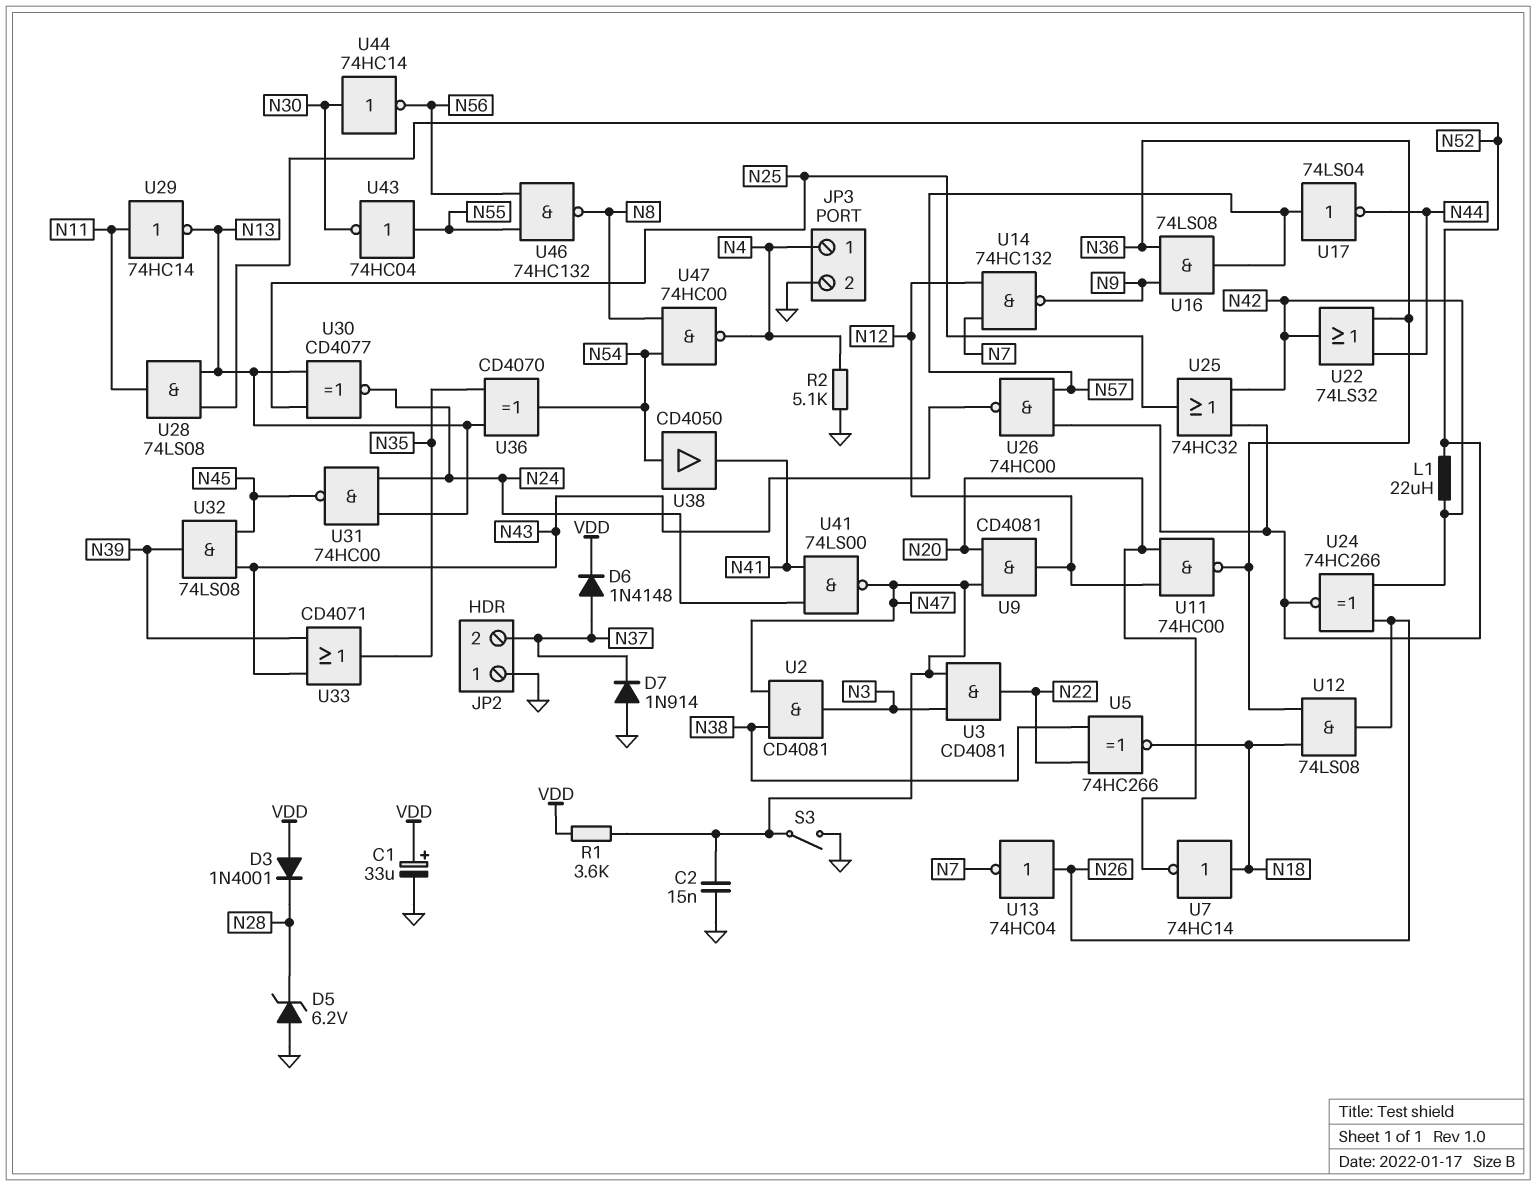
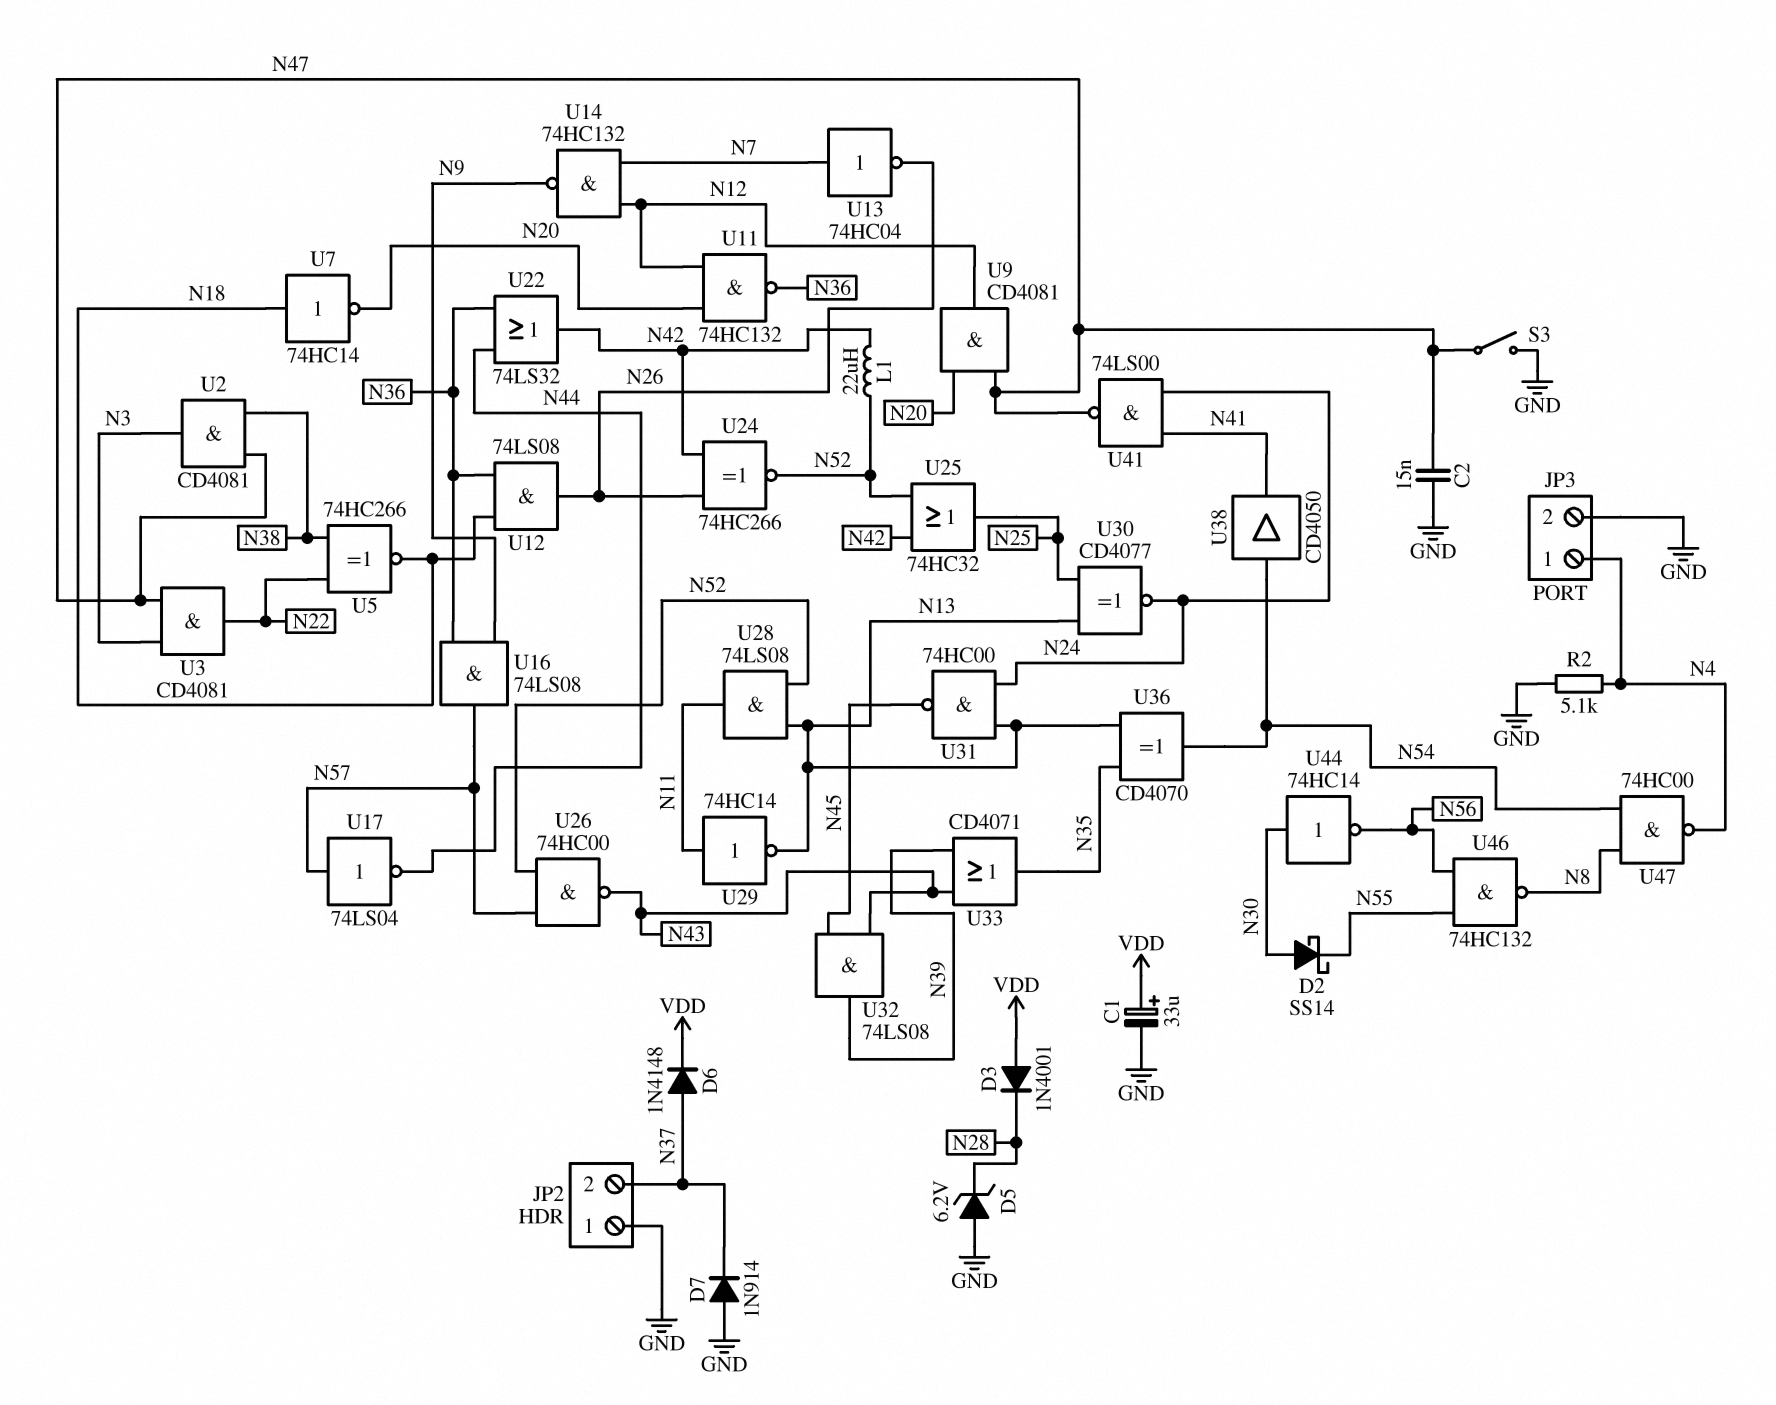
D2: none -> schottky SS14 (A N30, K N55)
R1: 3.6k (N47, VDD) -> none
U11: NAND 74HC00 (in N12, in N20, out N36) -> NAND 74HC132 (in N12, in N20, out N36)
U13: NOT 74HC04 (in N26, out N7) -> NOT 74HC04 (in N7, out N26)
U43: NOT 74HC04 (in N55, out N30) -> none

